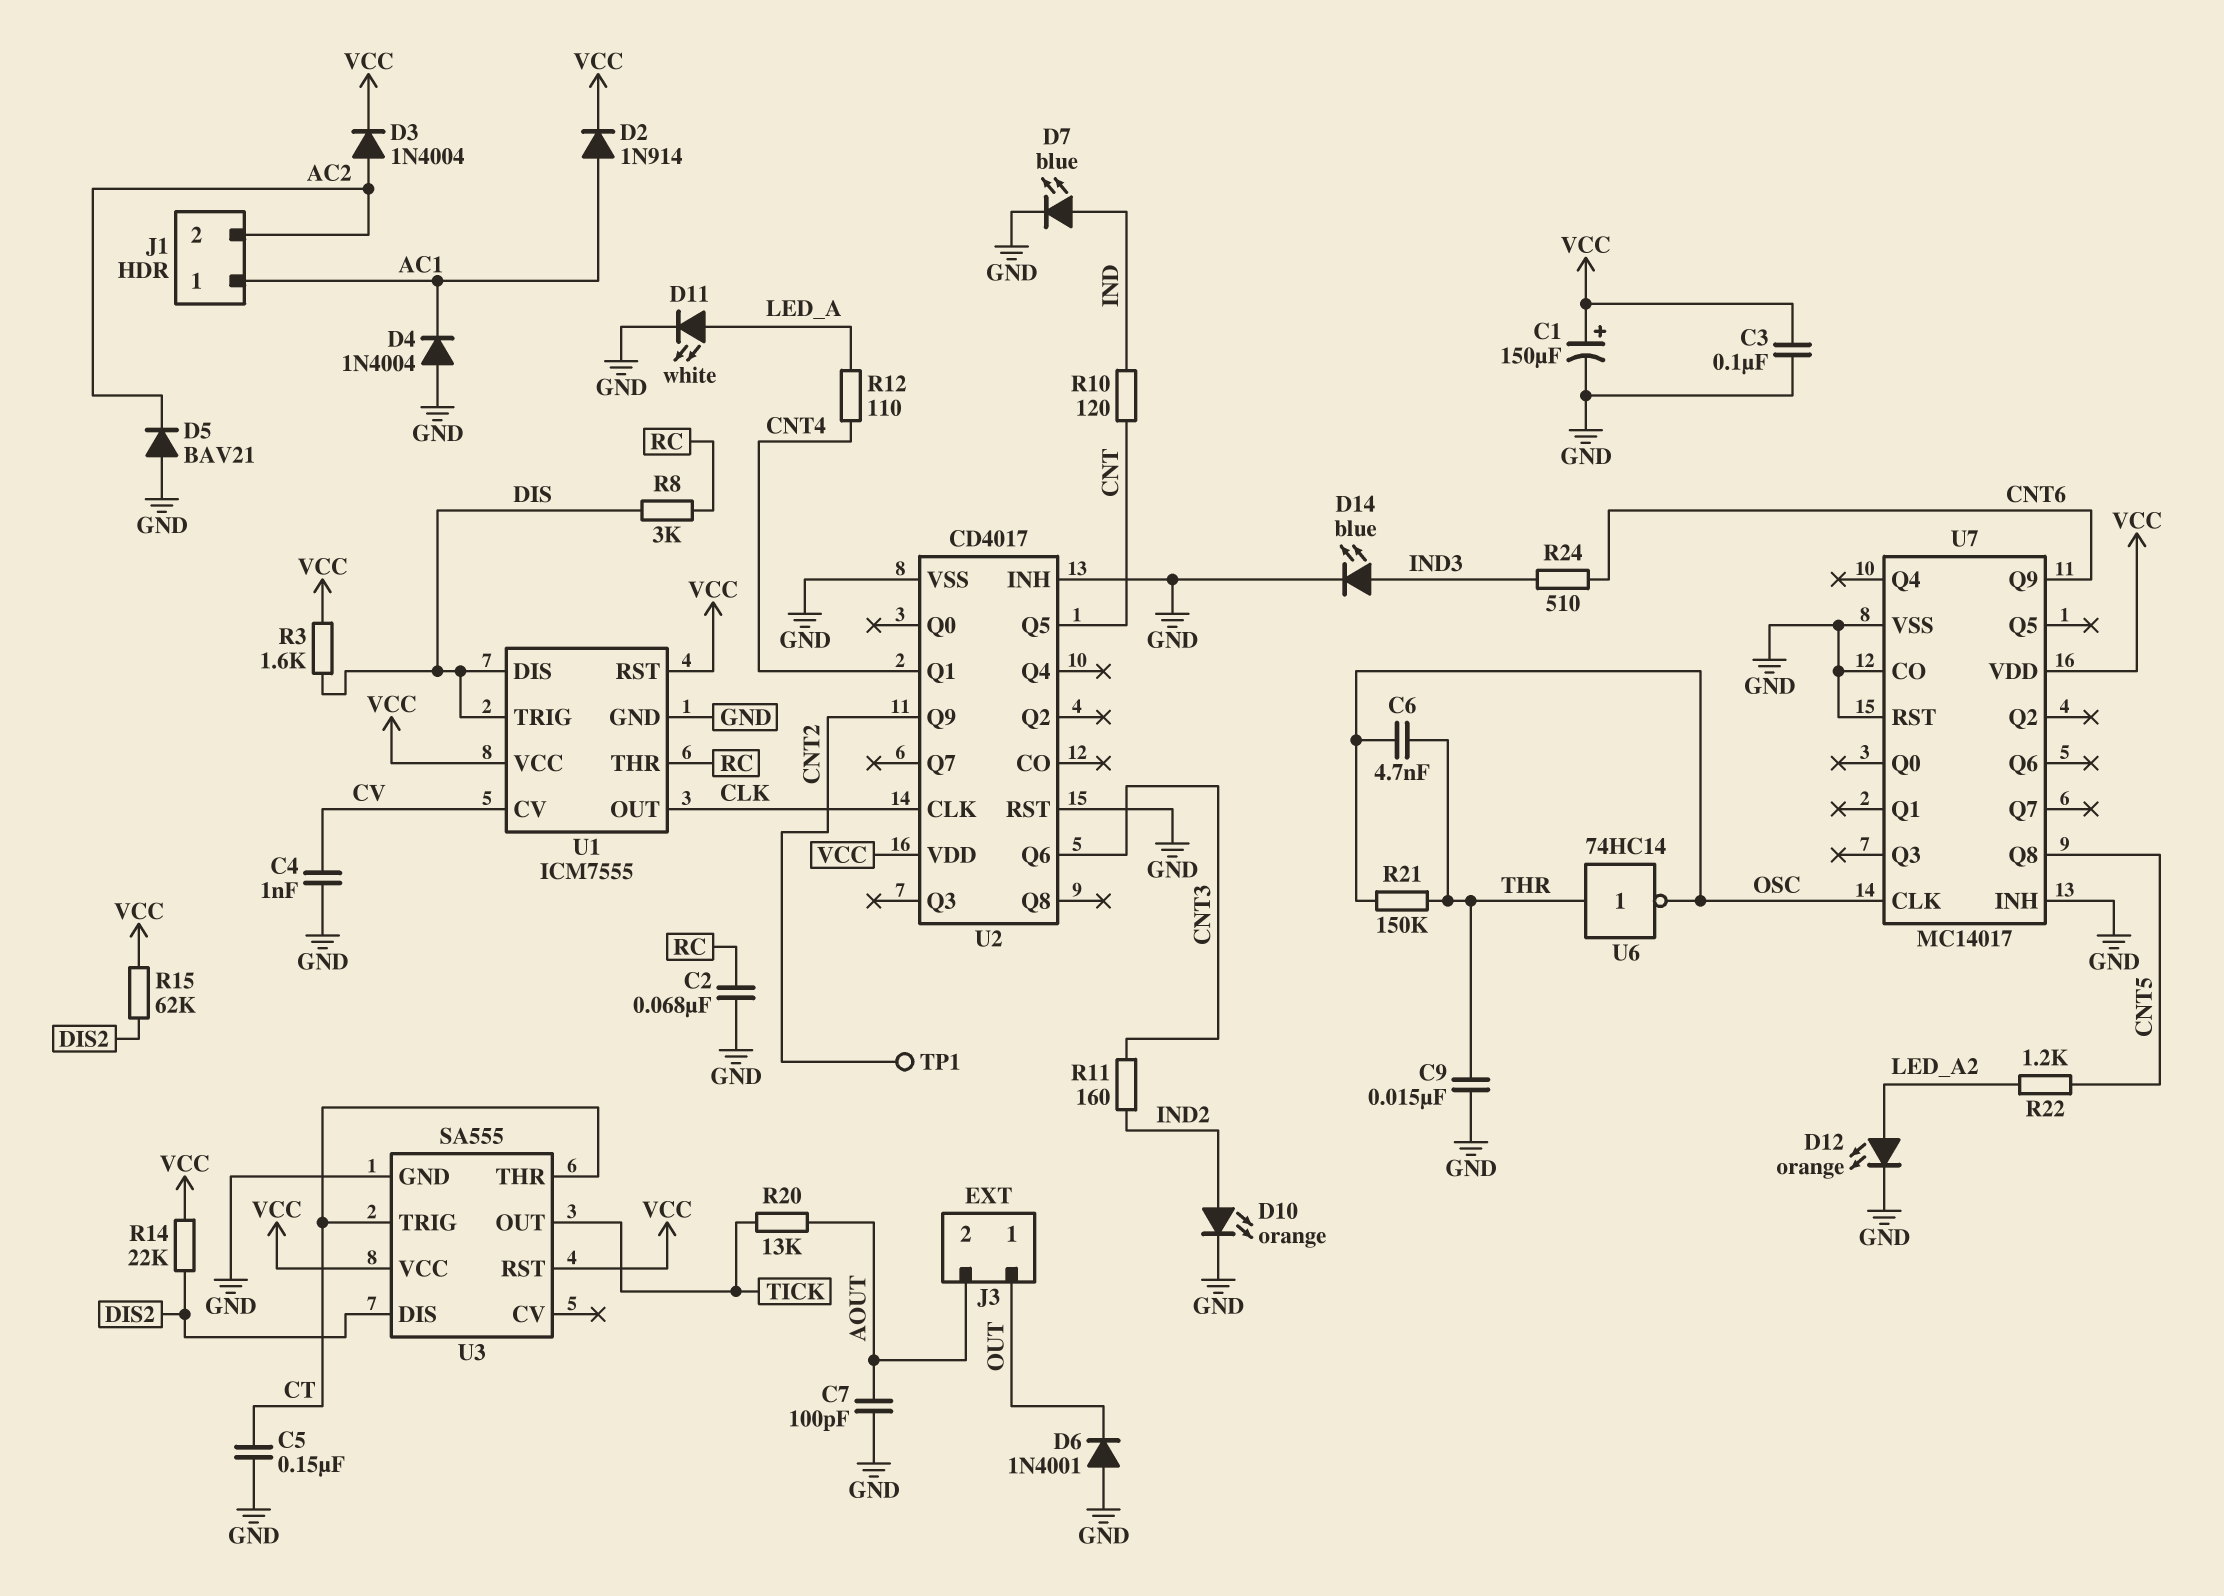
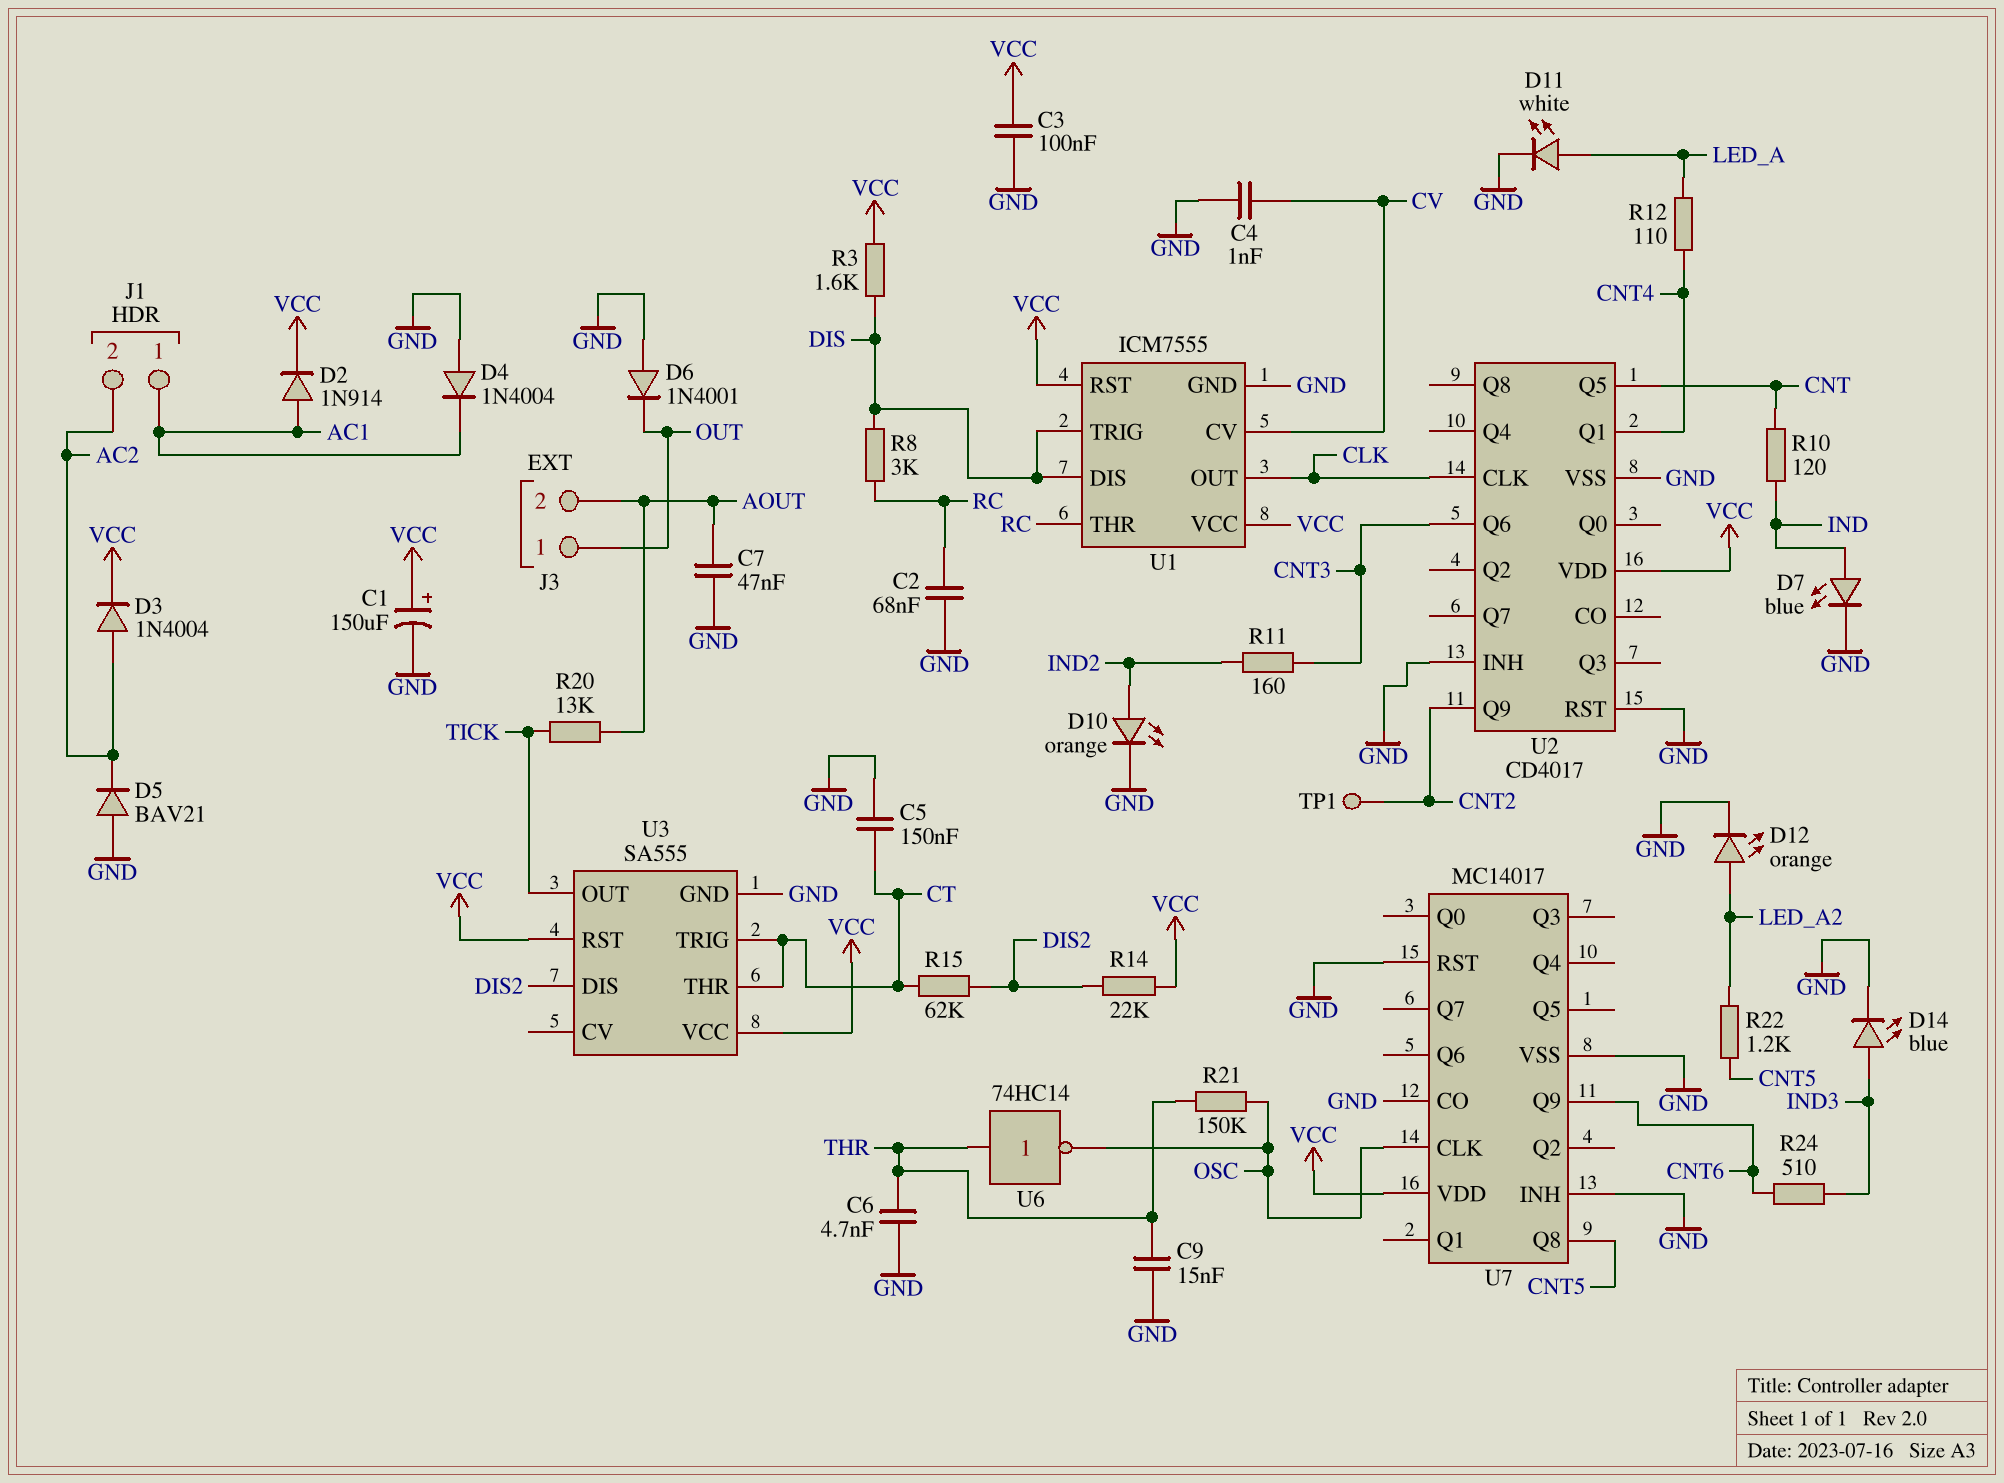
C6: 4.7nF (OSC, THR) -> 4.7nF (GND, THR)
C7: 100pF (AOUT, GND) -> 47nF (AOUT, GND)
R15: 62k (DIS2, VCC) -> 62k (CT, DIS2)

